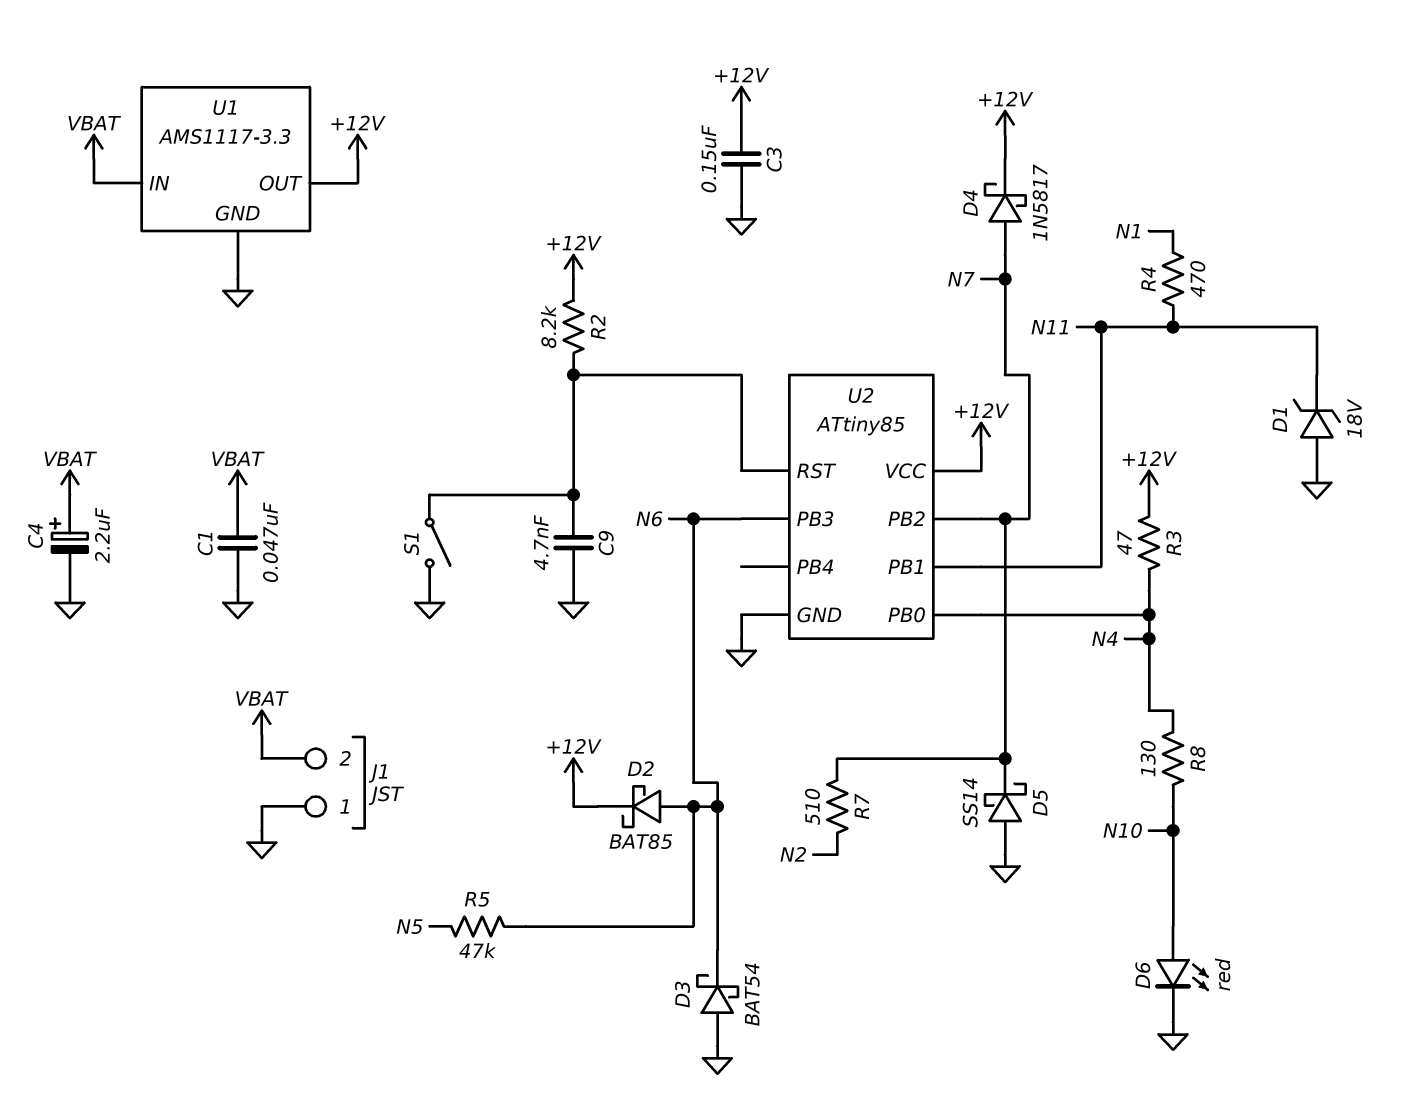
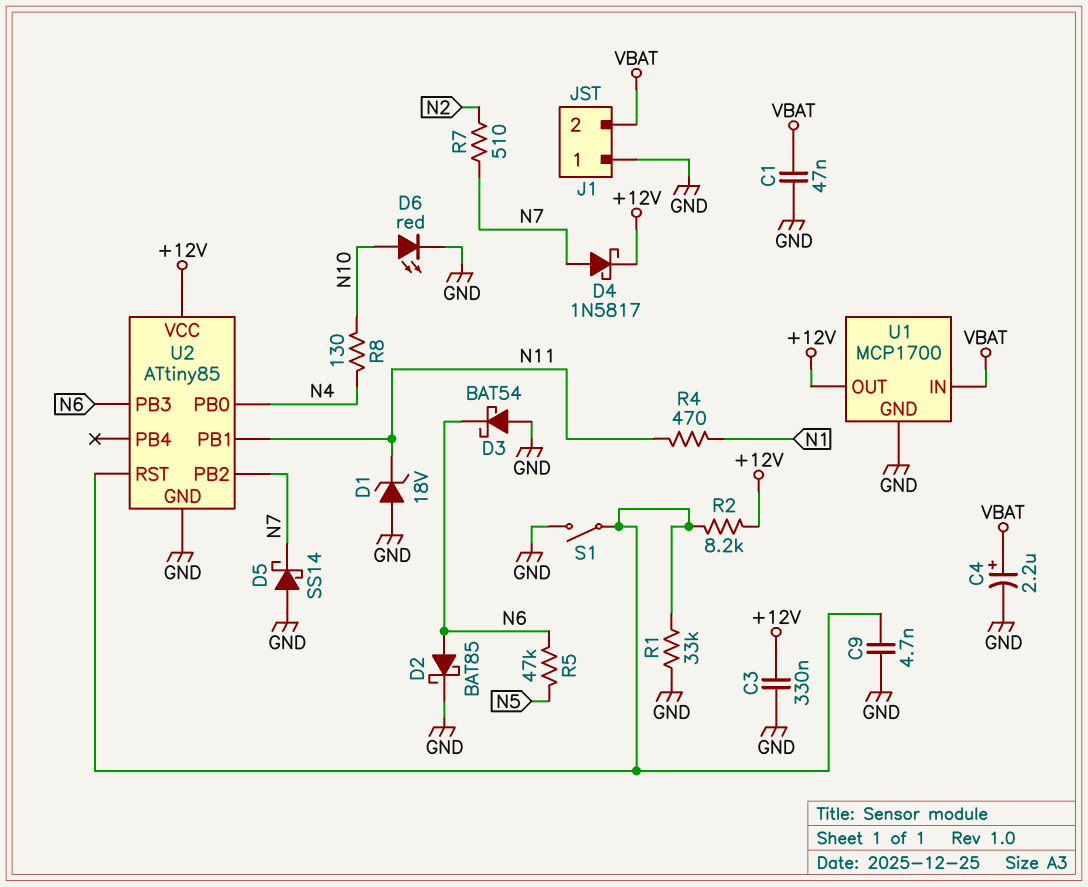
C3: 150nF (+12V, GND) -> 330nF (+12V, GND)
D2: schottky BAT85 (A N6, K +12V) -> schottky BAT85 (A N6, K GND)
R1: none -> 33k (GND, U2/RST)
R3: 47 (+12V, N4) -> none
U1: AMS1117-3.3 -> MCP1700

